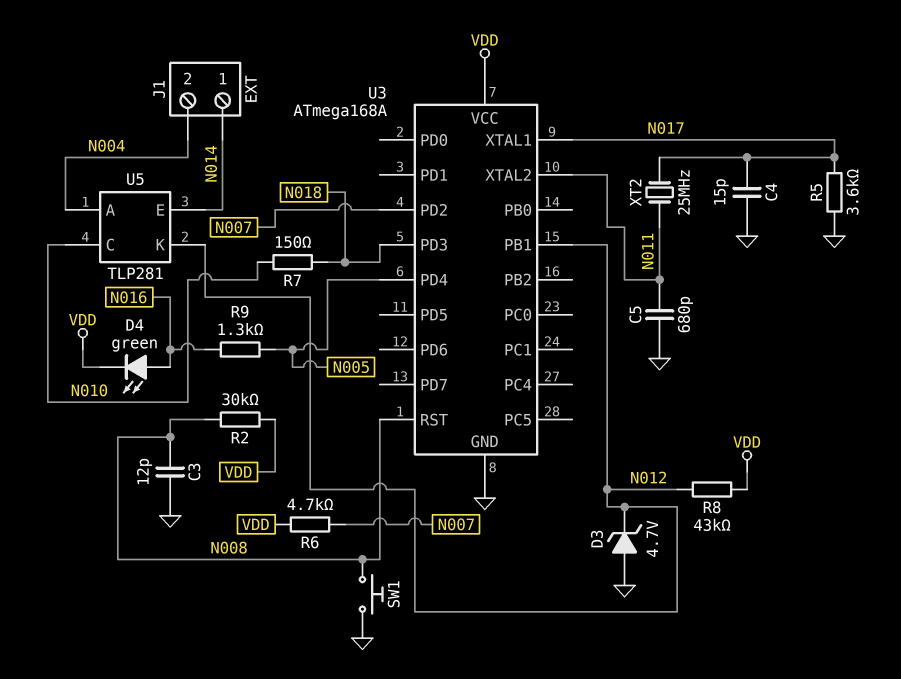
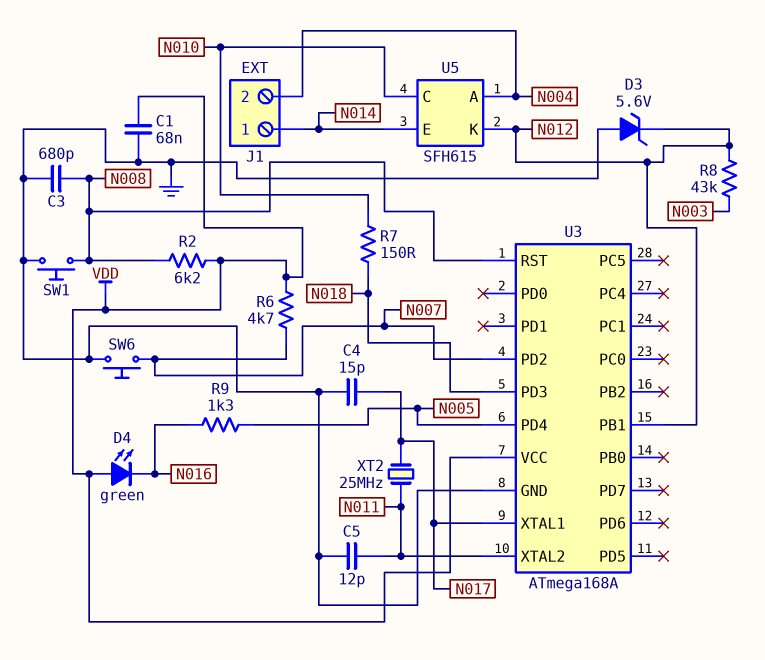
C1: none -> 68nF (GND, VDD)
C3: 12pF (GND, N008) -> 680pF (GND, N008)
C5: 680pF (GND, N011) -> 12pF (GND, N011)
D3: zener 4.7V (A GND, K N012) -> zener 5.6V (A GND, K N012)
D4: LED green (A N016, K VDD) -> LED green (A VDD, K N016)
R2: 30k (N008, VDD) -> 6.2k (N008, VDD)
R5: 3.6k (GND, N017) -> none
R8: 43k (N012, VDD) -> 43k (N003, N012)
SW6: none -> button (GND, N007)
U5: TLP281 -> SFH615

